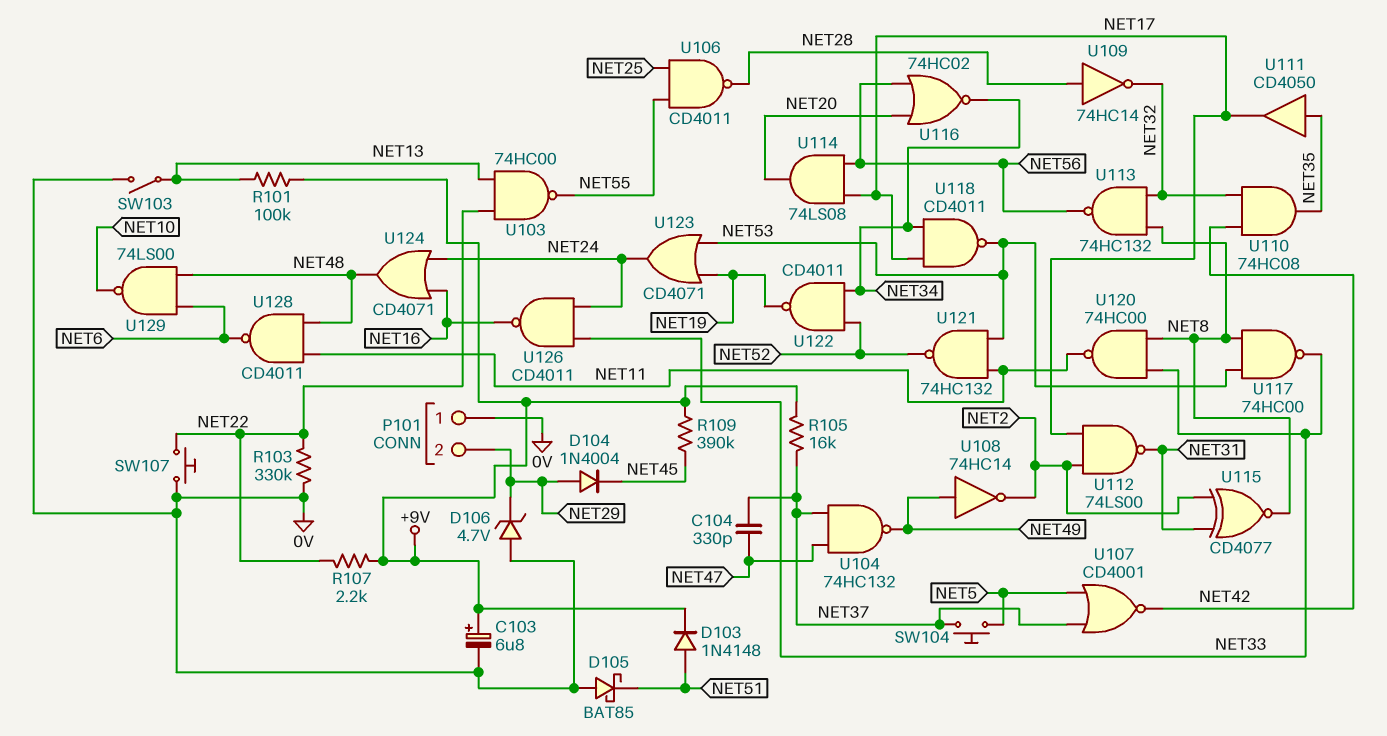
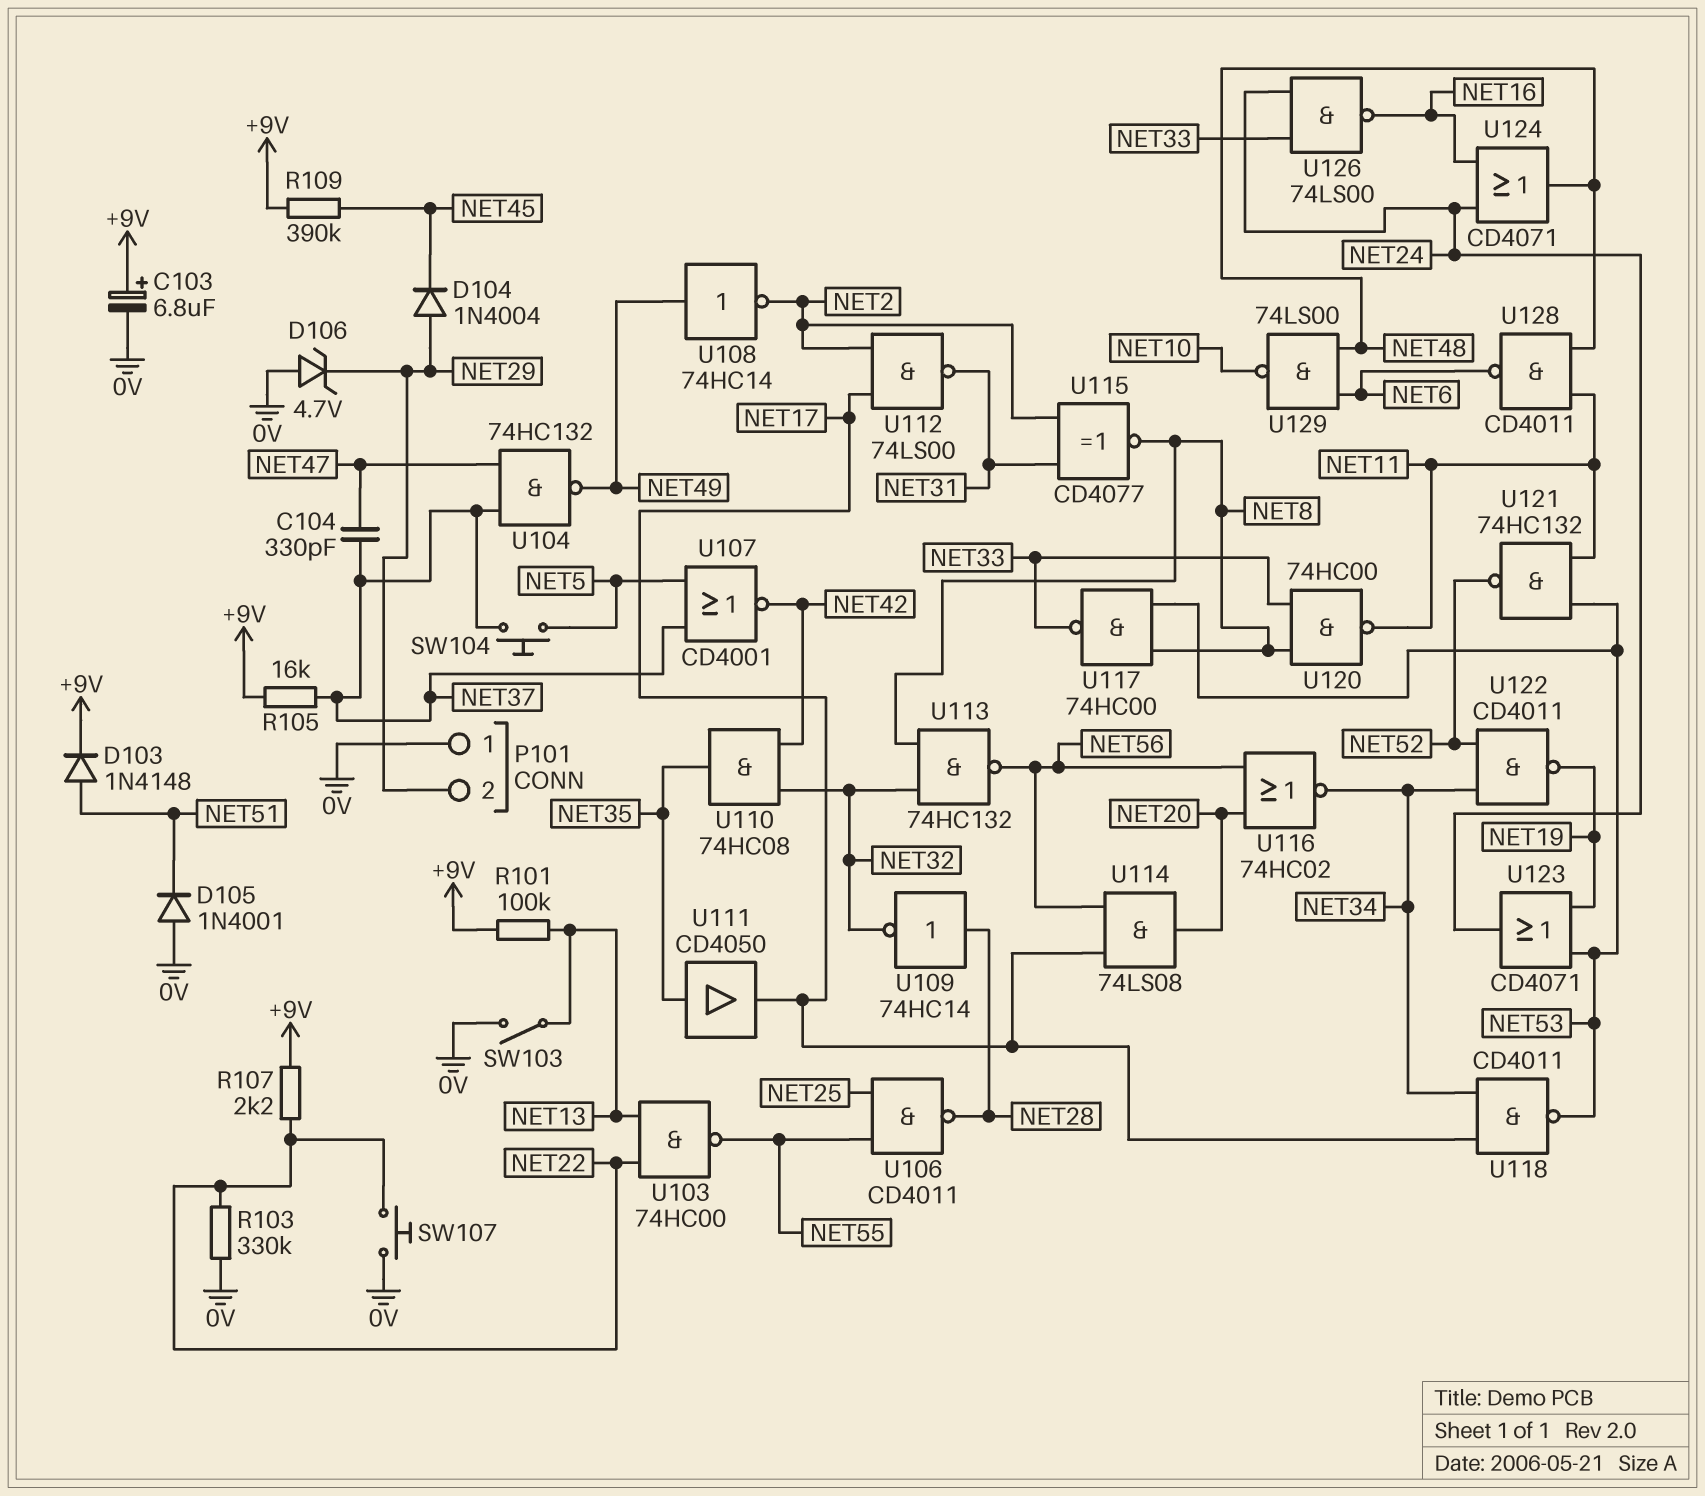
D105: schottky BAT85 (A 0V, K NET51) -> diode 1N4001 (A 0V, K NET51)
U126: NAND CD4011 (in NET24, in NET33, out NET16) -> NAND 74LS00 (in NET24, in NET33, out NET16)

